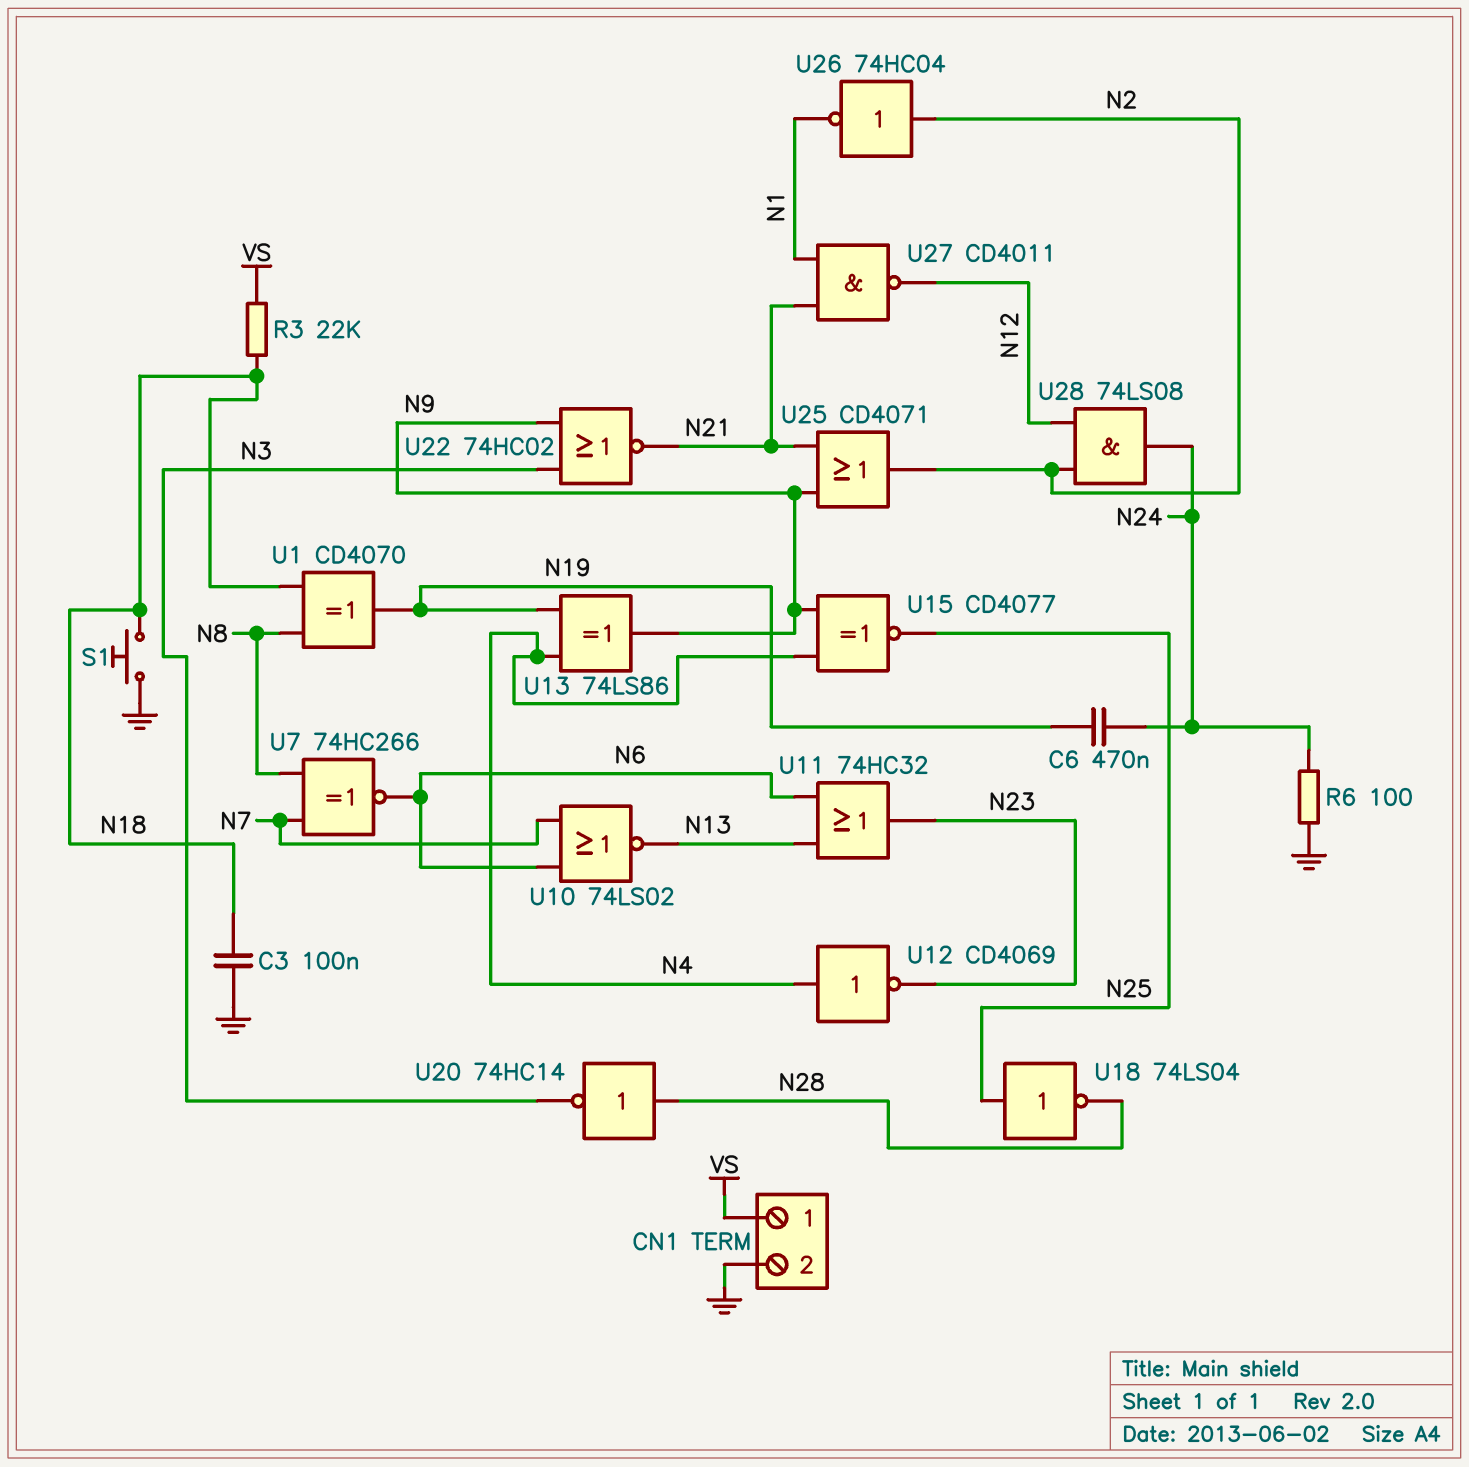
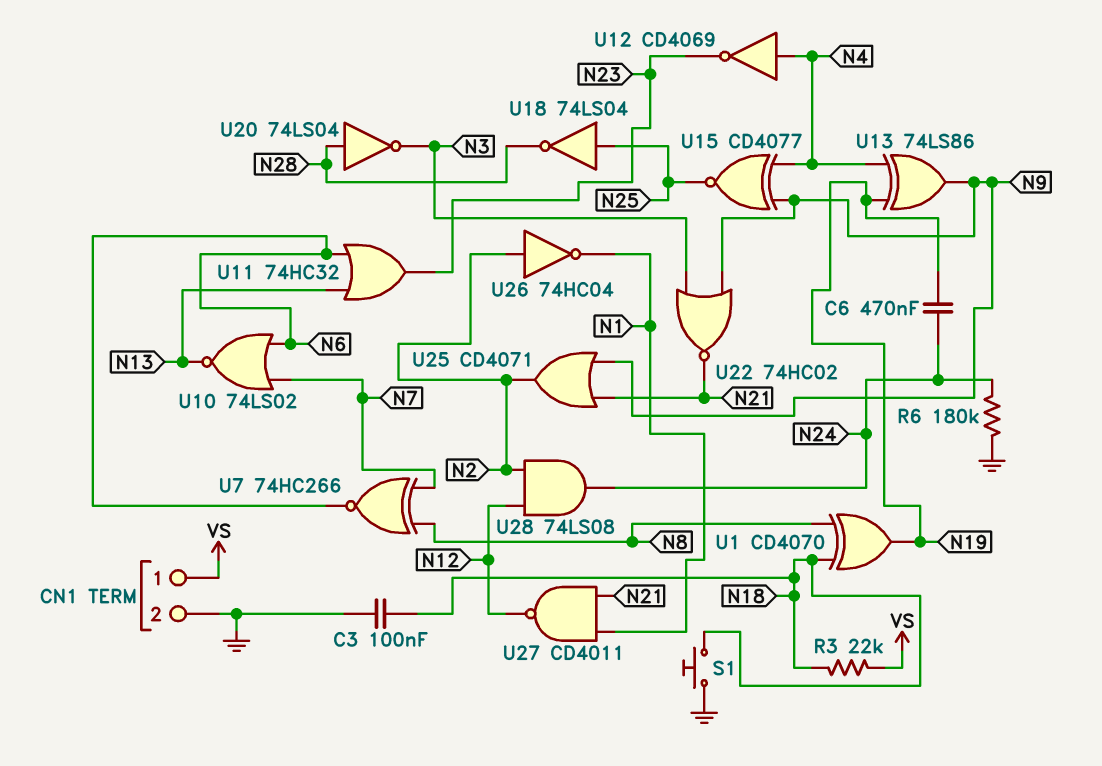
R6: 100 (GND, N24) -> 180k (GND, N24)
U20: NOT 74HC14 (in N28, out N3) -> NOT 74LS04 (in N28, out N3)

